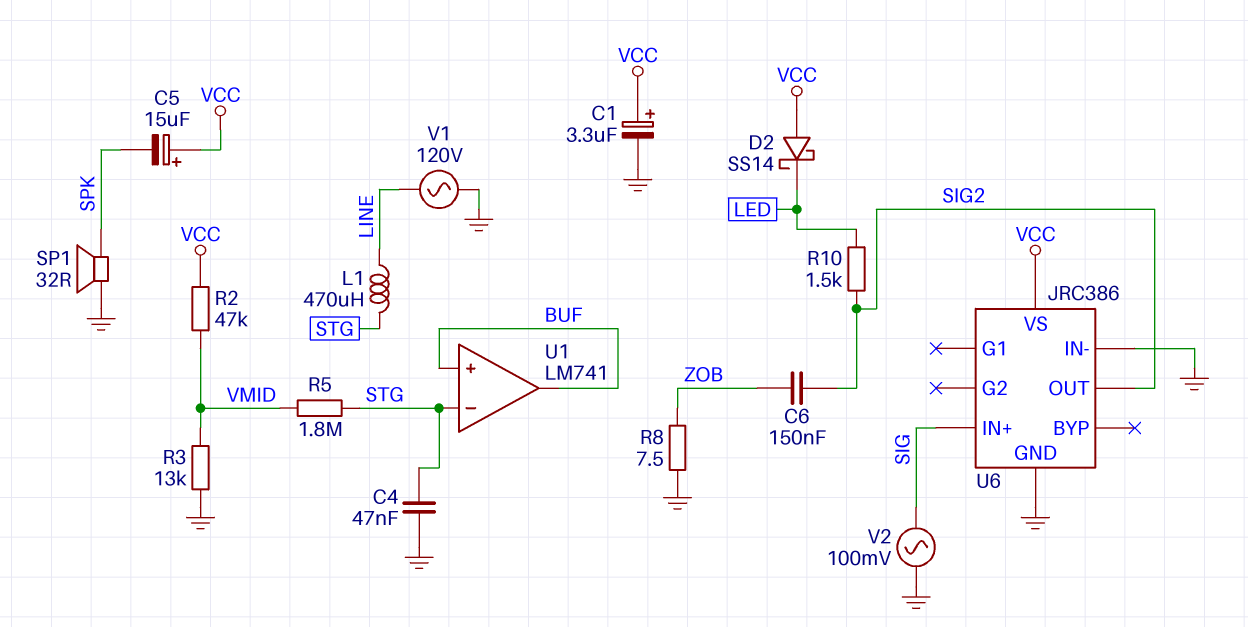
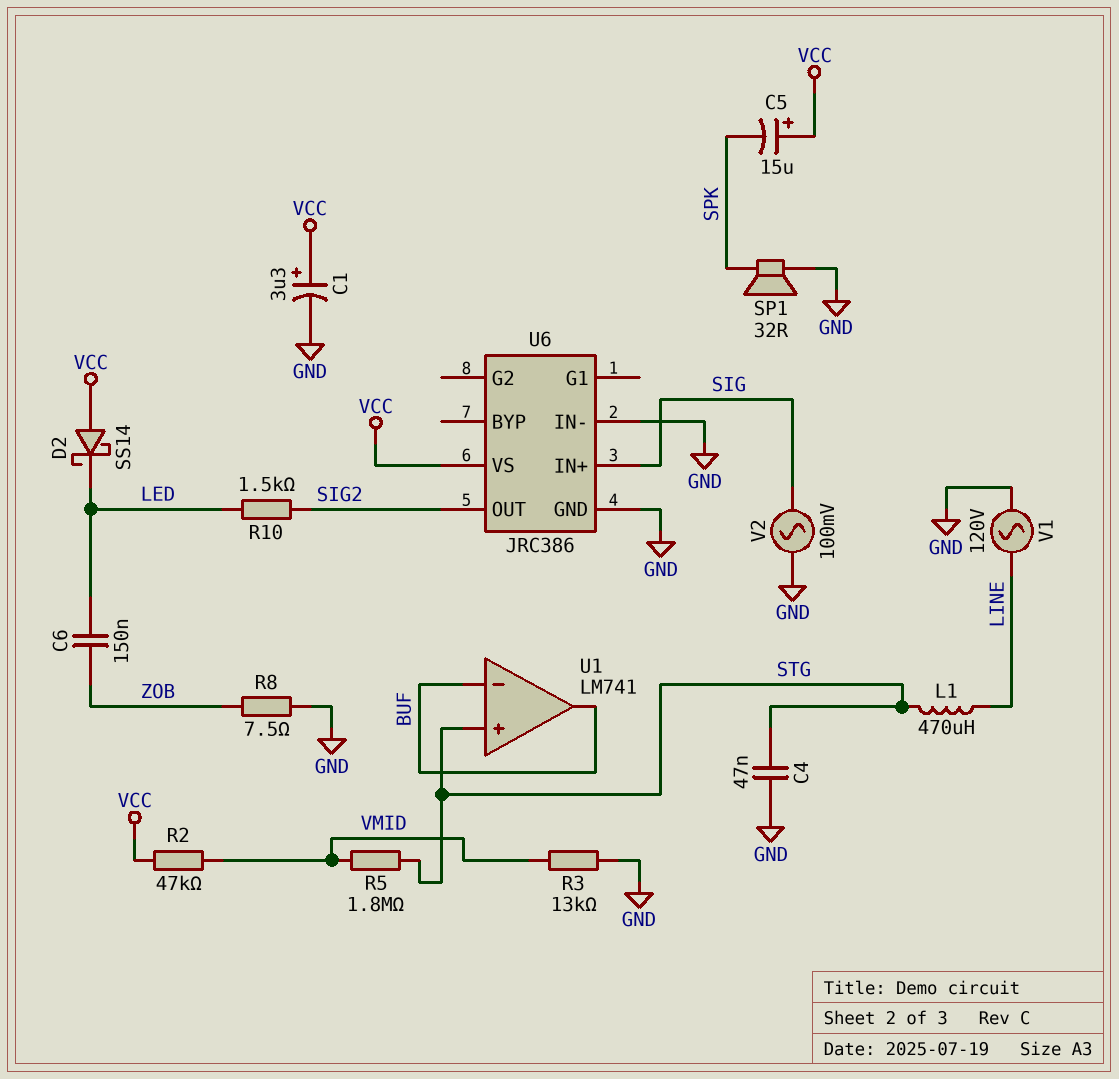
C6: 150nF (SIG2, ZOB) -> 150nF (LED, ZOB)
U1 pin in+: BUF -> STG
U1 pin in-: STG -> BUF

